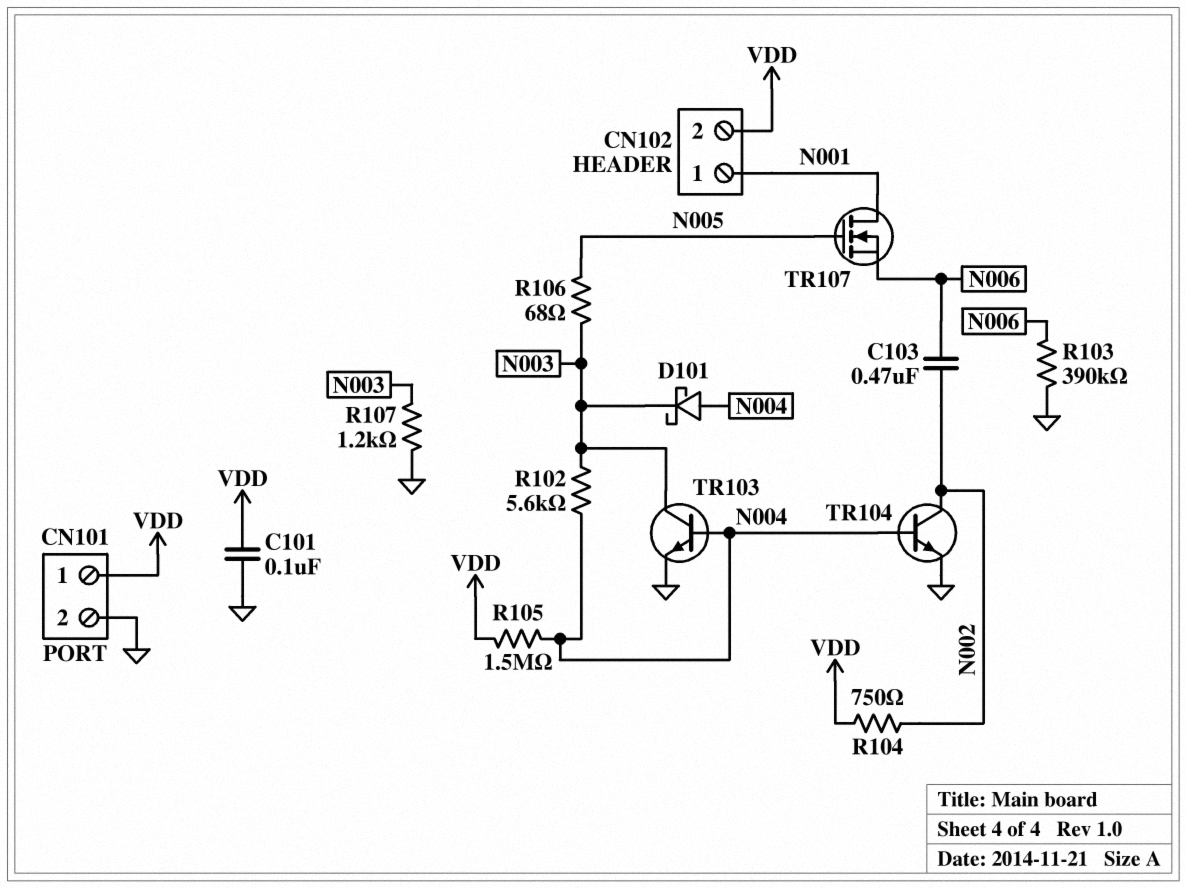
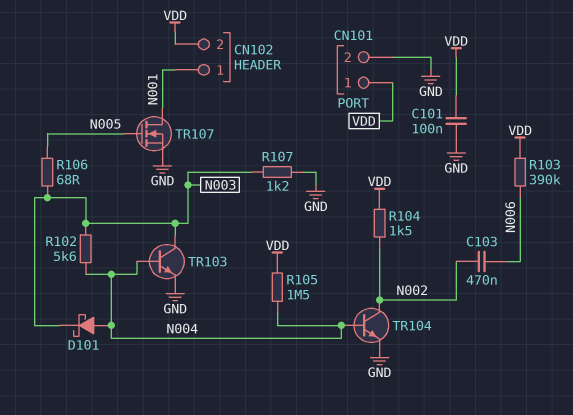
R103: 390k (GND, N006) -> 390k (N006, VDD)
R104: 750 (N002, VDD) -> 1.5k (N002, VDD)
TR107: NMOS (G N005, D N001, S N006) -> NMOS (G N005, D N001, S GND)

